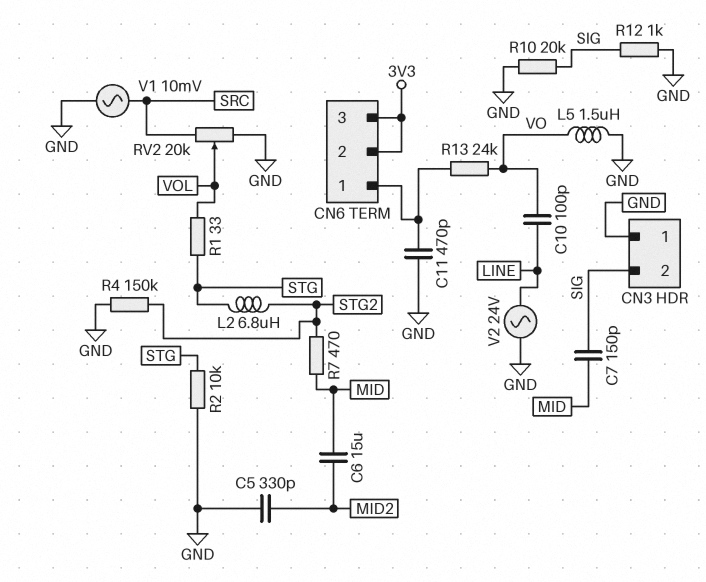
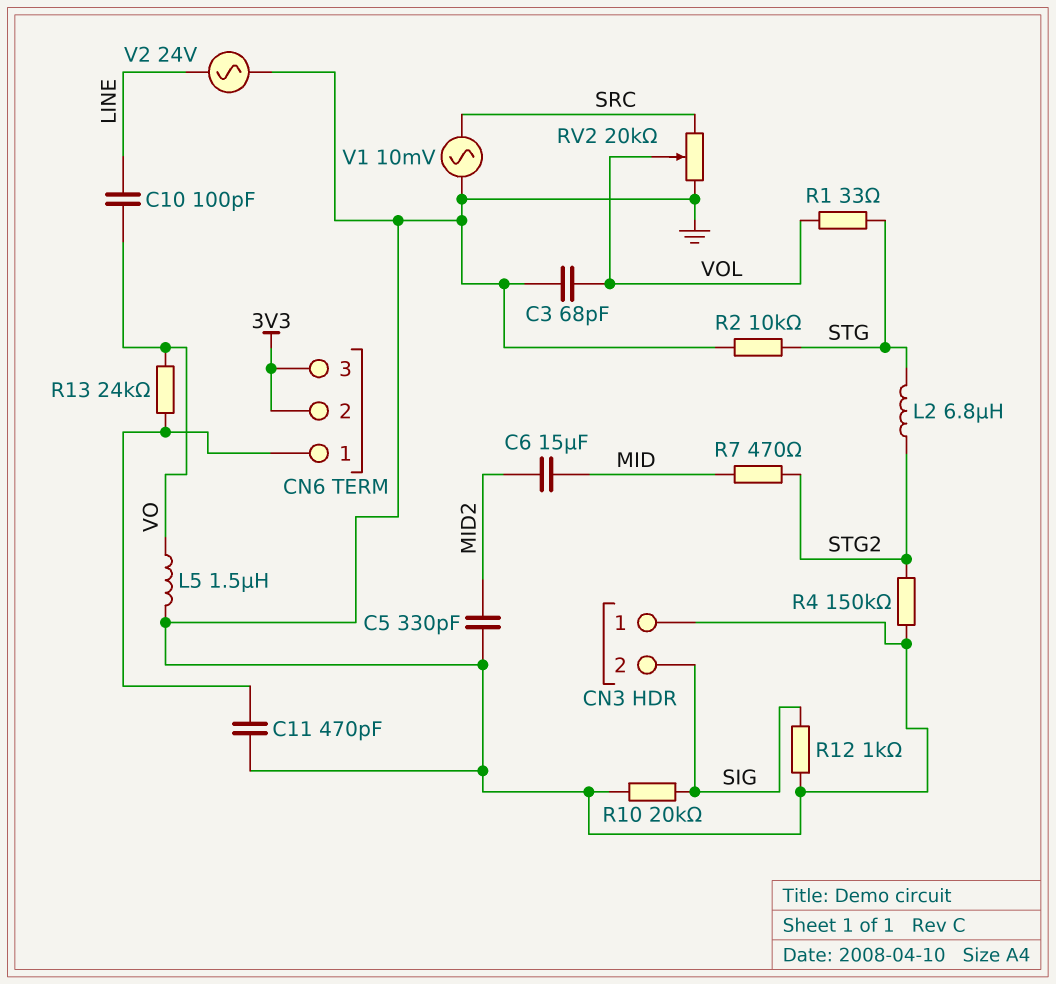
C3: none -> 68pF (GND, VOL)
C7: 150pF (MID, SIG) -> none

